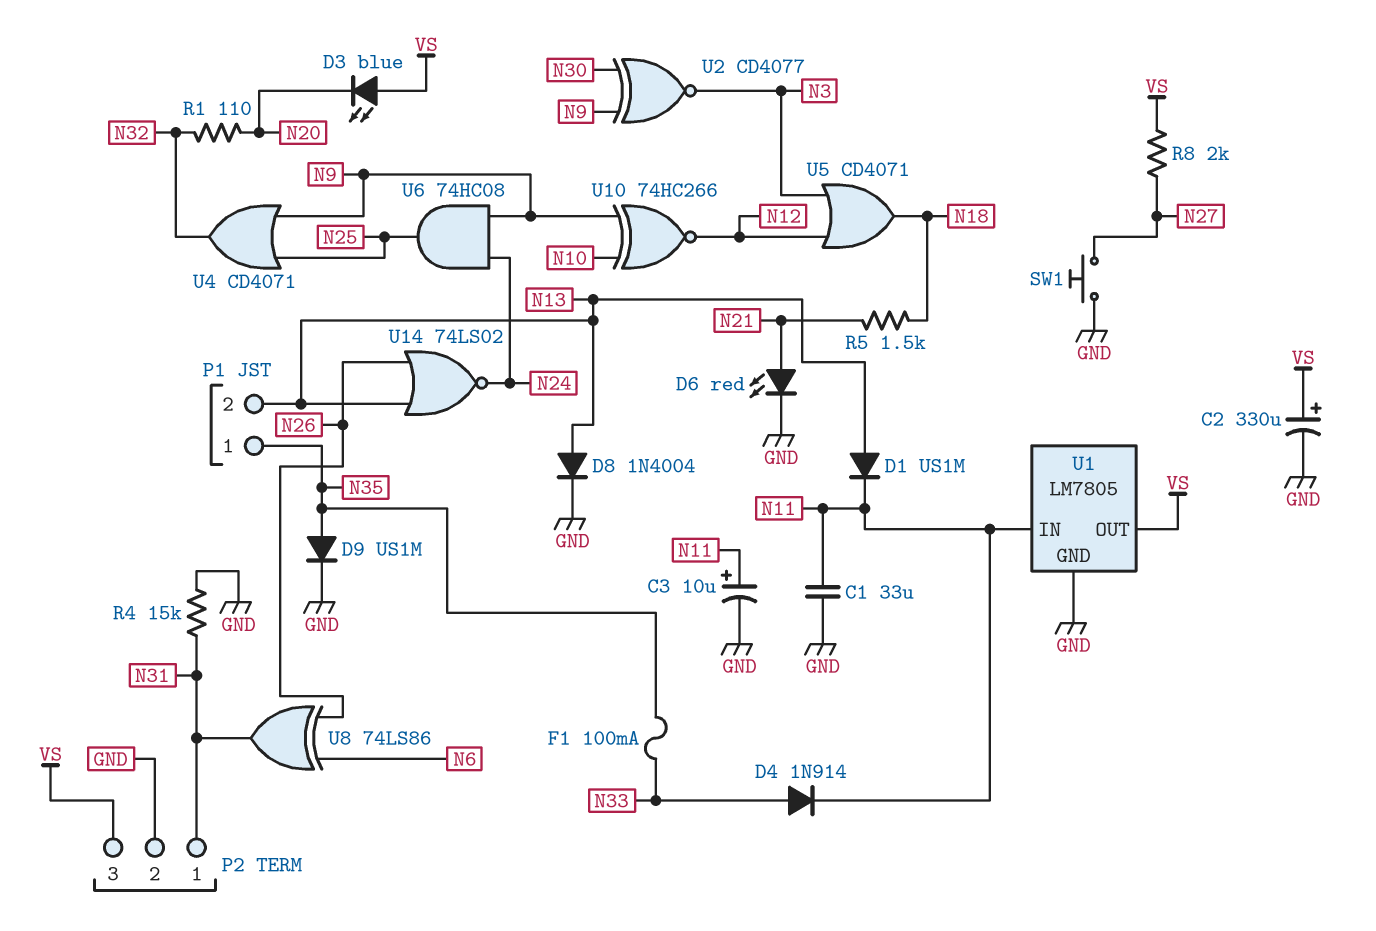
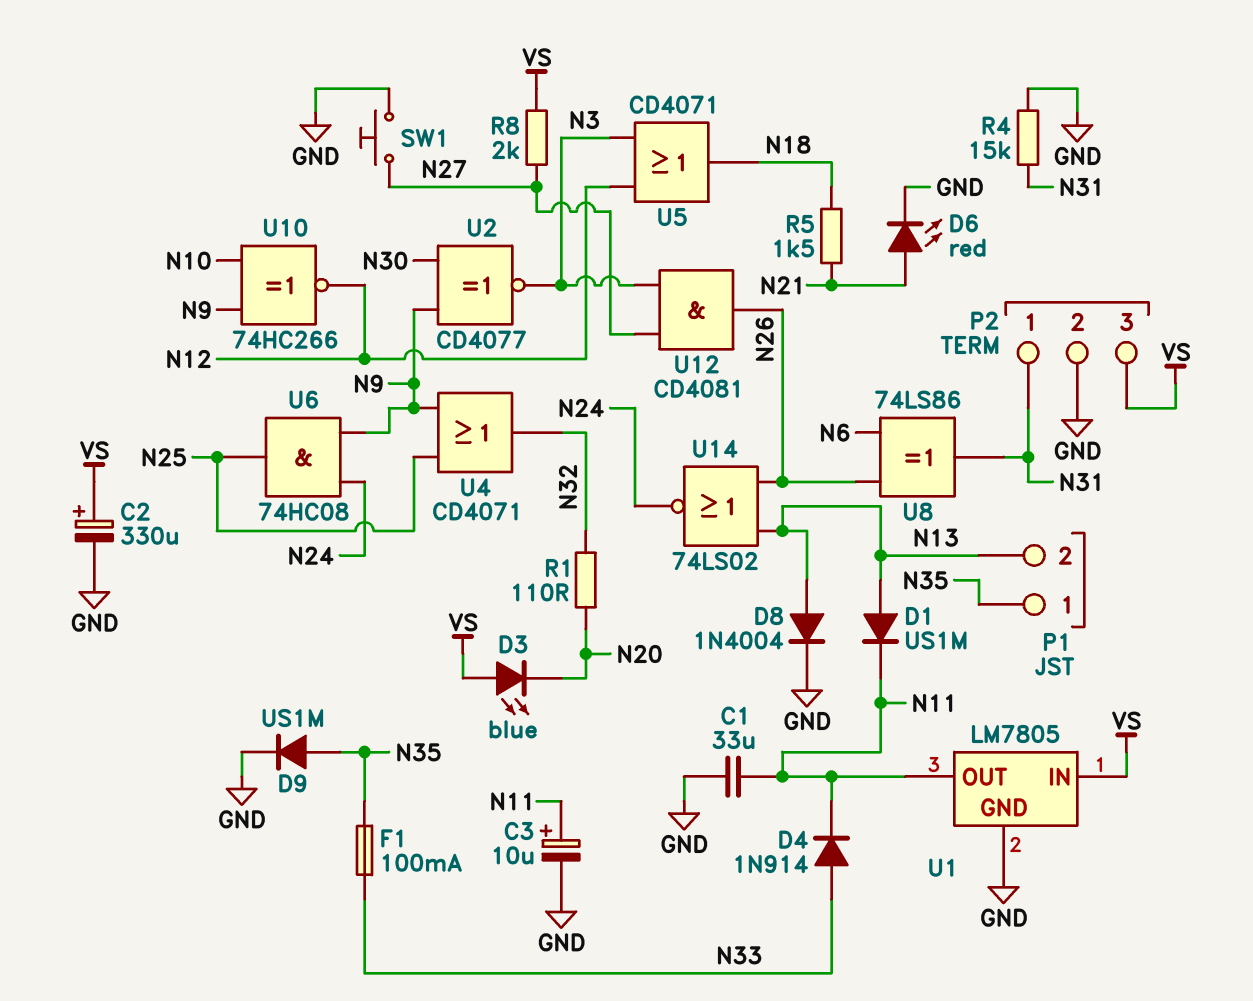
U1 pin IN: N11 -> VS
U1 pin OUT: VS -> N11
U12: none -> AND CD4081 (in N3, in N27, out N26)

